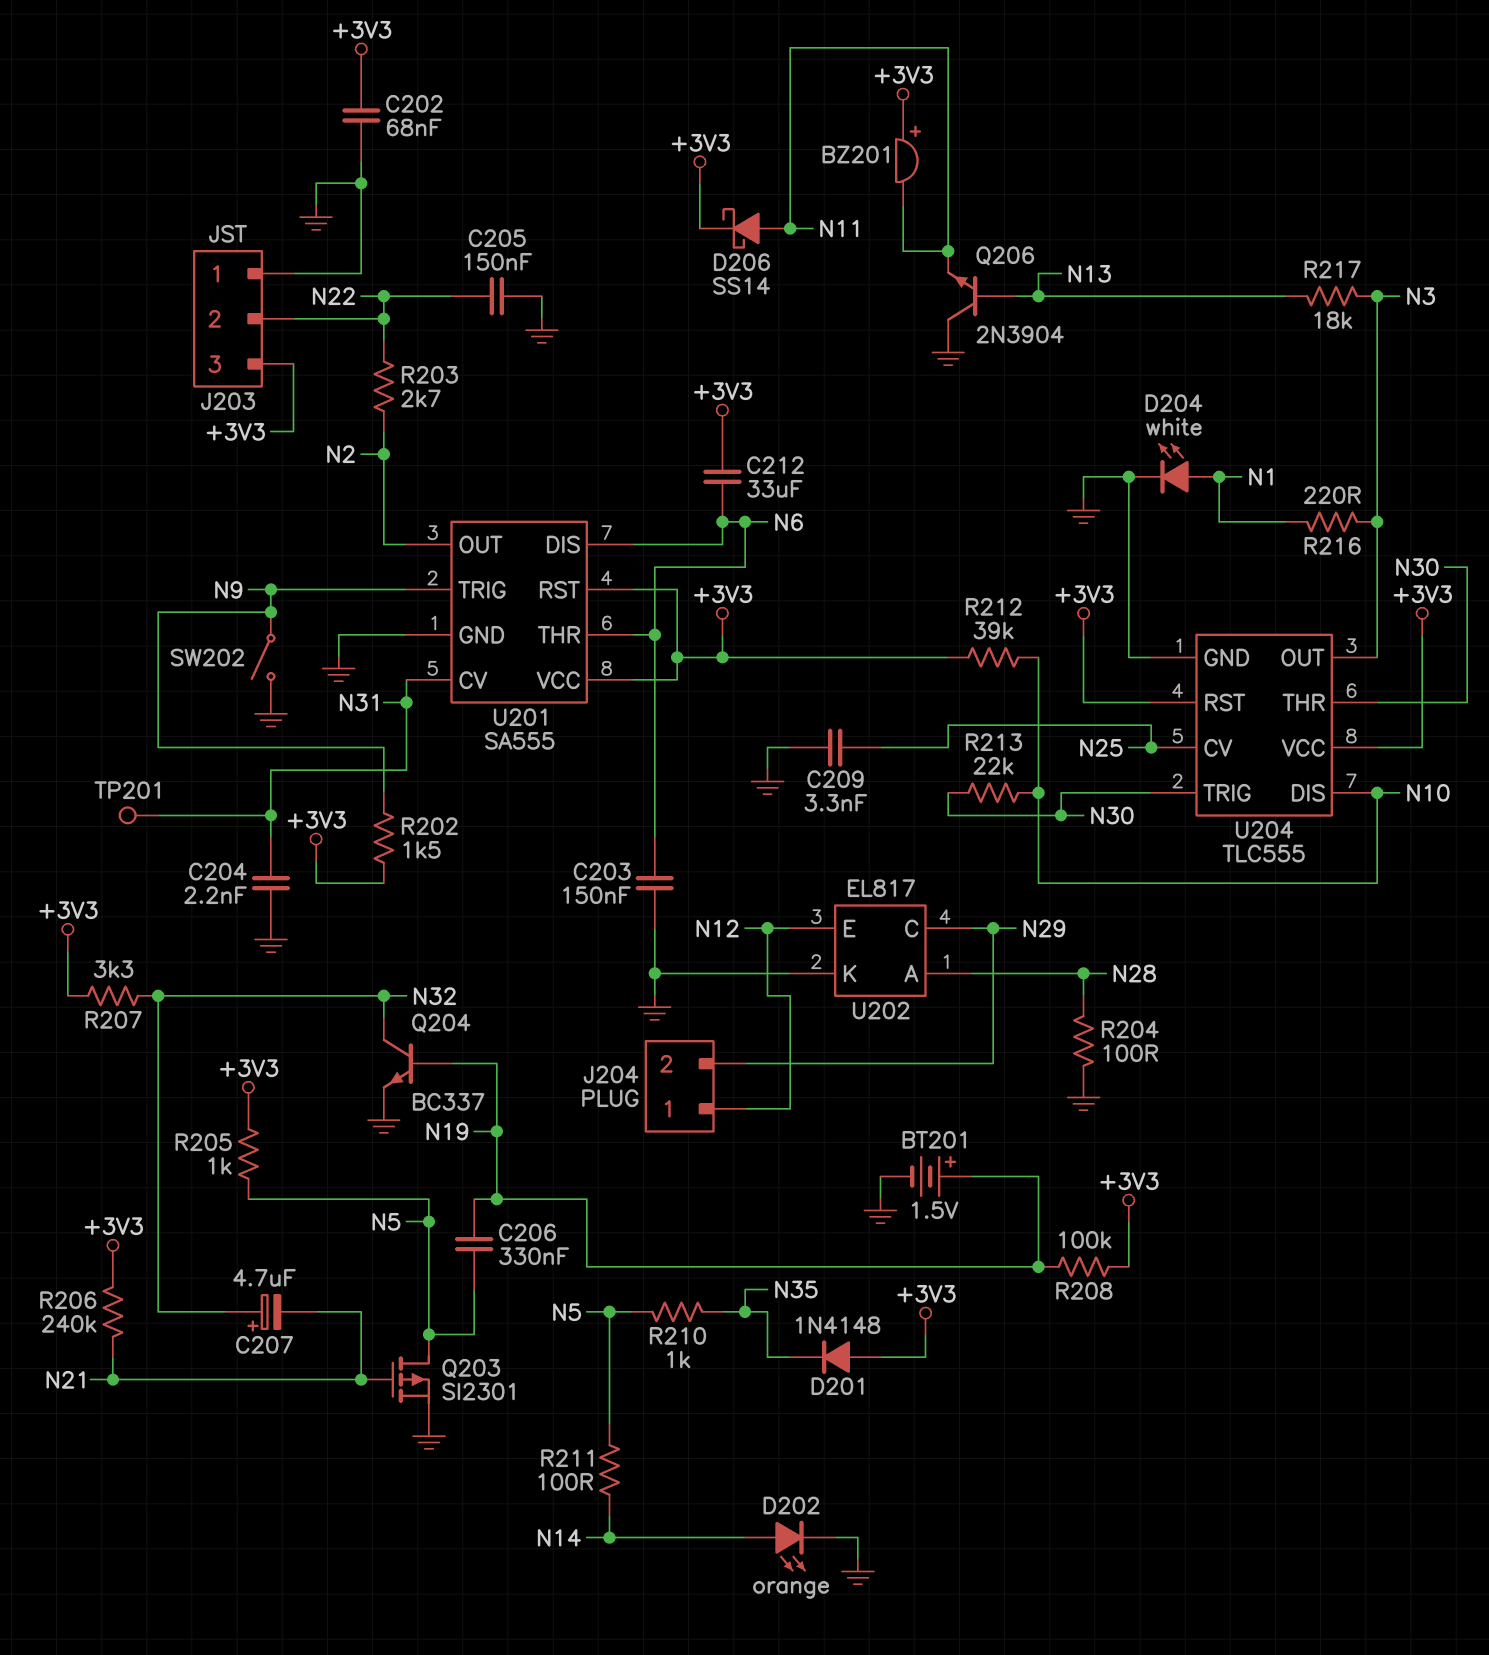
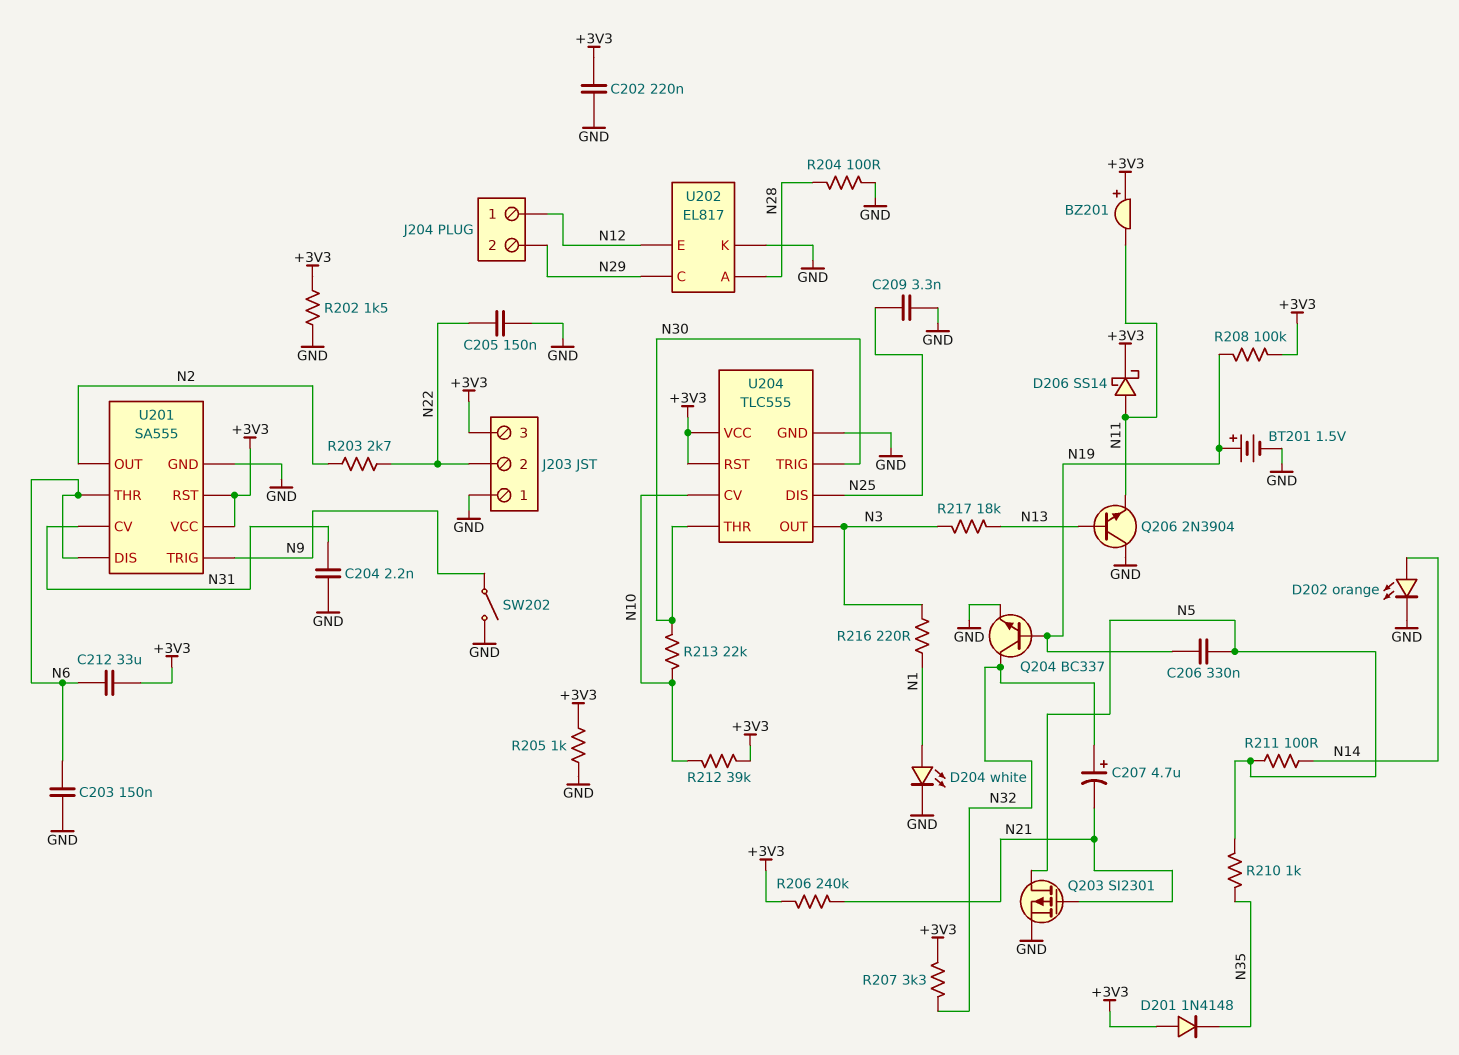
C202: 68nF (+3V3, GND) -> 220nF (+3V3, GND)
R202: 1.5k (+3V3, N9) -> 1.5k (+3V3, GND)
R205: 1k (+3V3, N5) -> 1k (+3V3, GND)
TP201: test point (N31) -> none
U204 pin CV: N25 -> N10
U204 pin DIS: N10 -> N25

